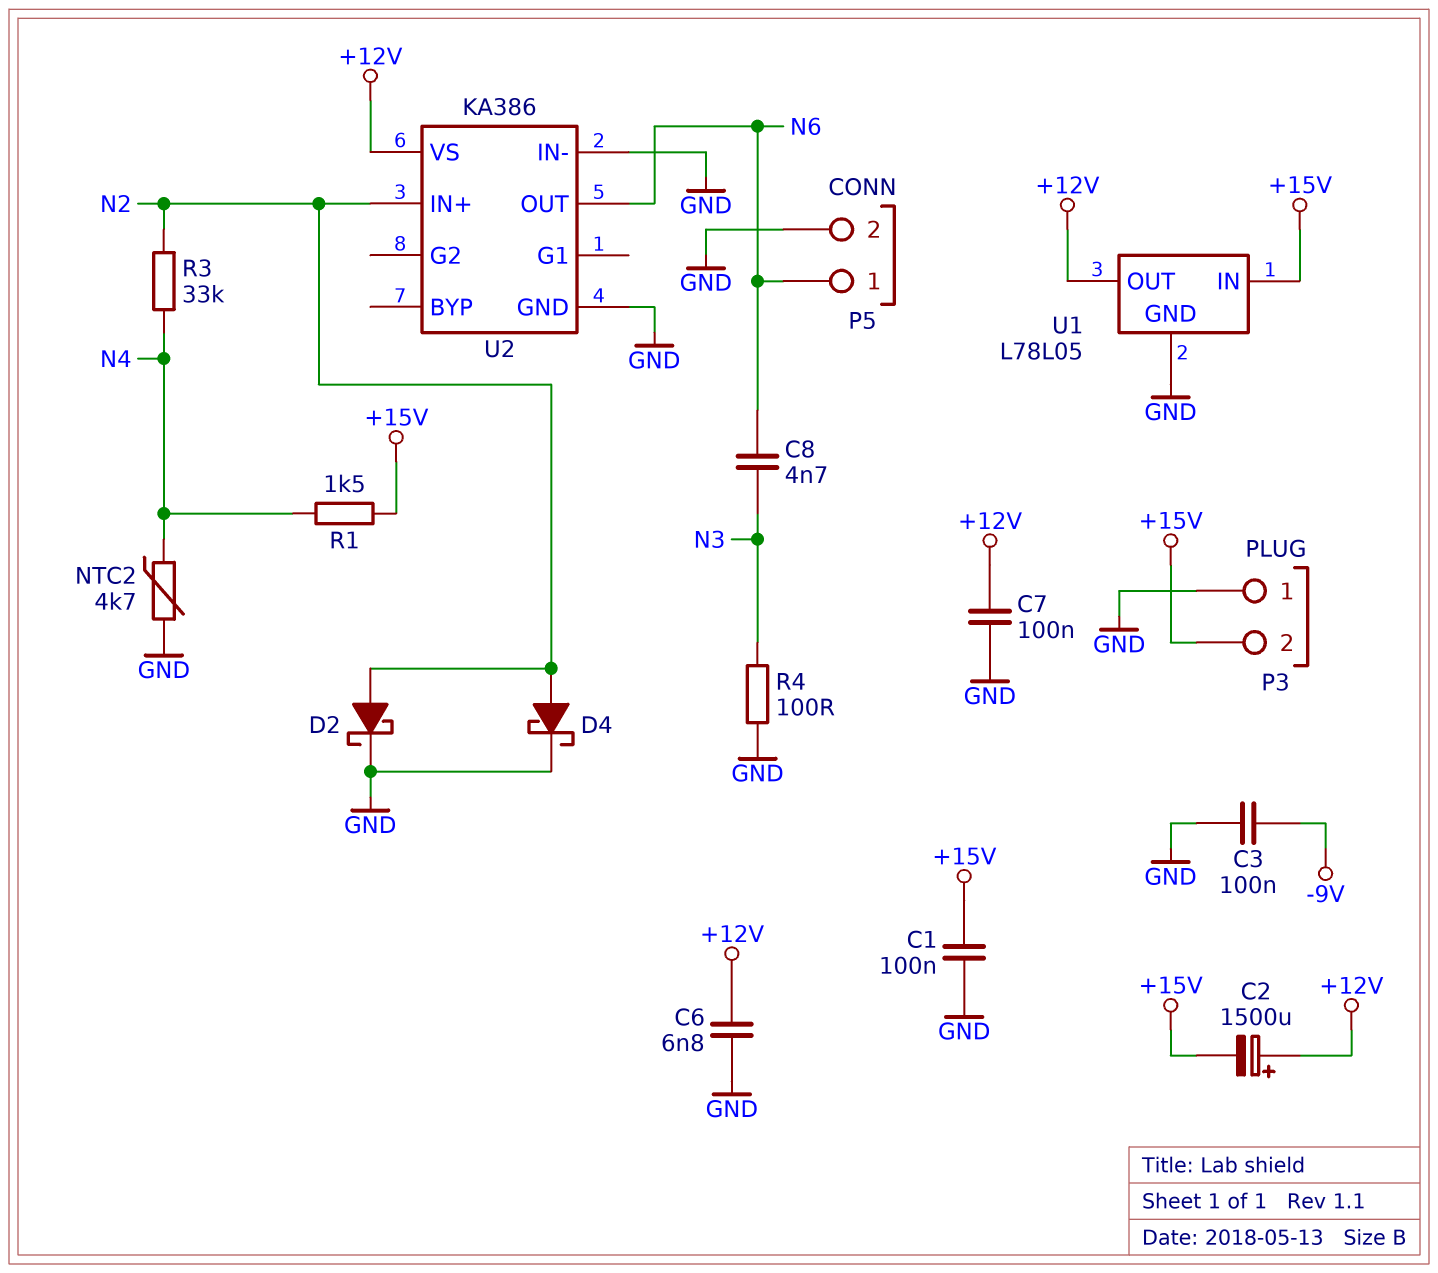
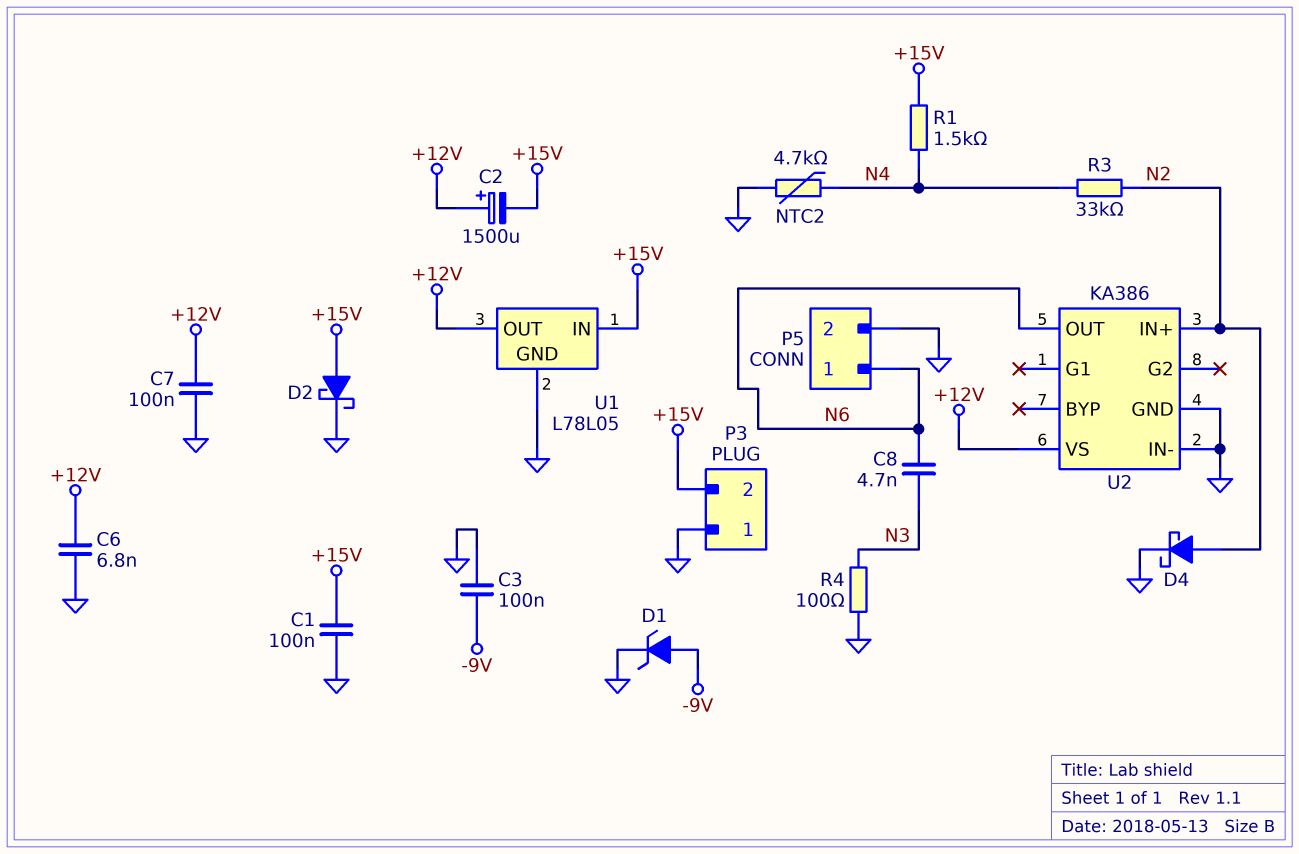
D1: none -> zener (A -9V, K GND)
D2: schottky (A N2, K GND) -> schottky (A +15V, K GND)

